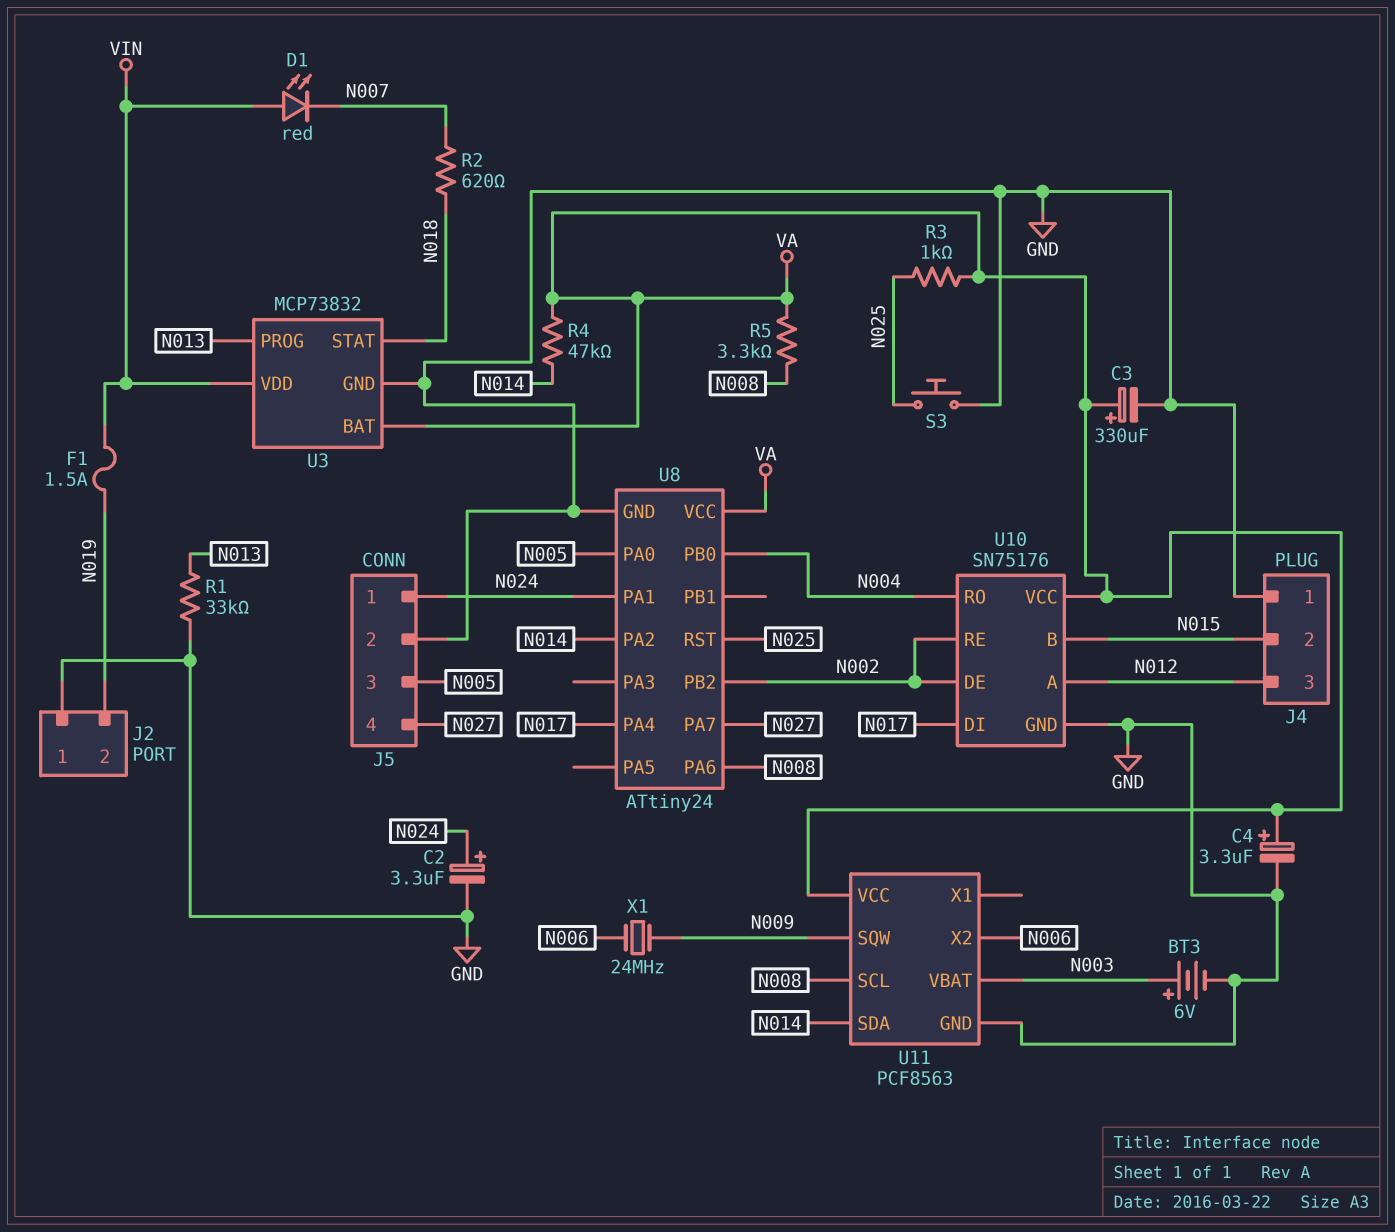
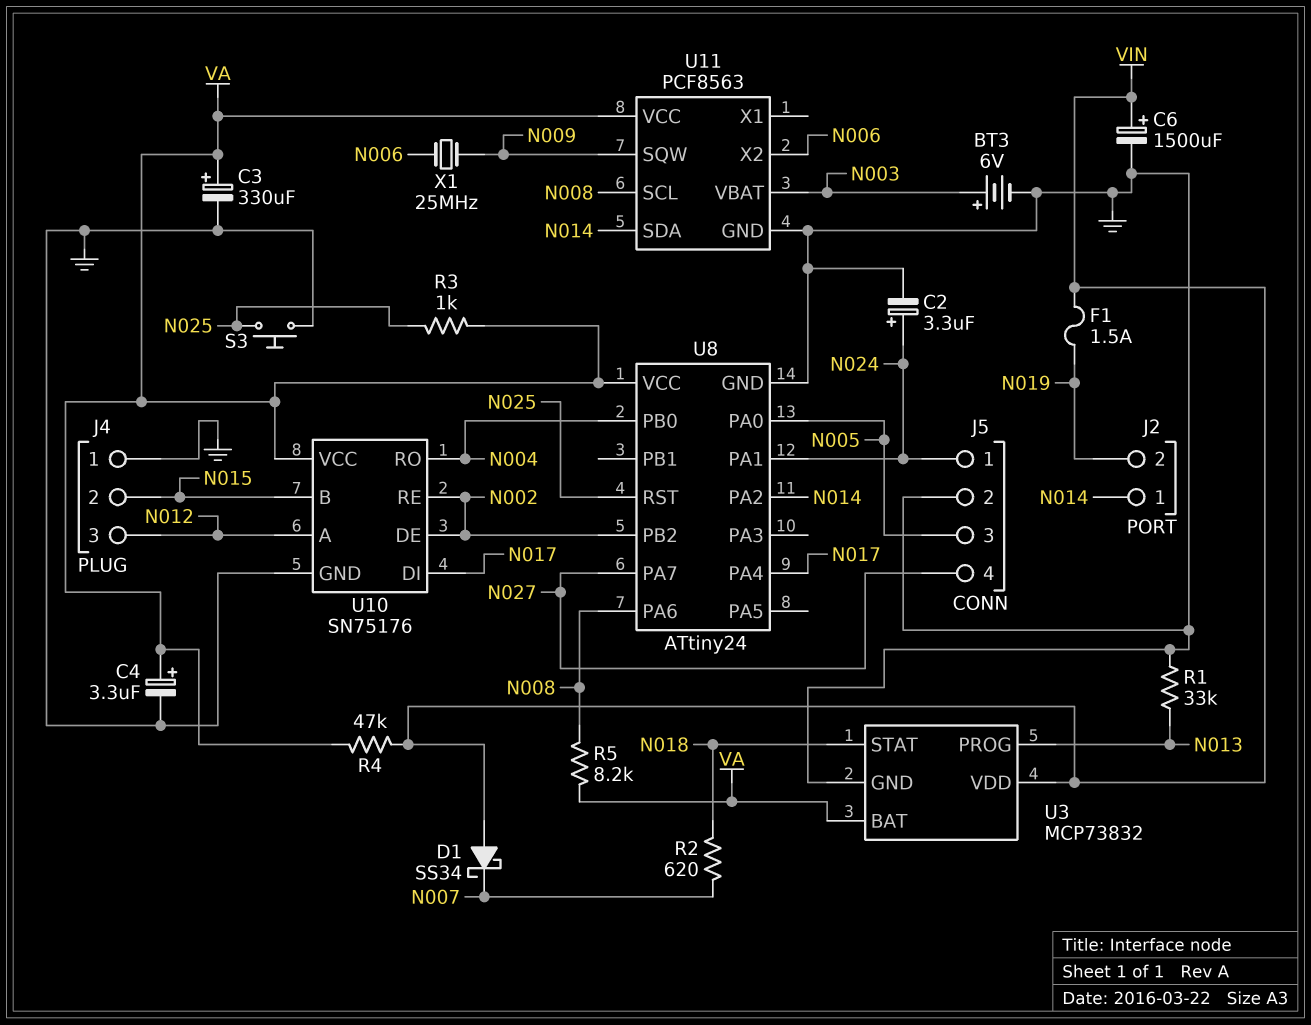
C6: none -> 1500uF (plus VIN, minus GND)
D1: LED red (A VIN, K N007) -> schottky SS34 (A VIN, K N007)
J2 pin 1: GND -> N014
R4: 47k (N014, VA) -> 47k (VA, VIN)
R5: 3.3k (N008, VA) -> 8.2k (N008, VA)
X1: 24MHz (N006, N009) -> 25MHz (N006, N009)

